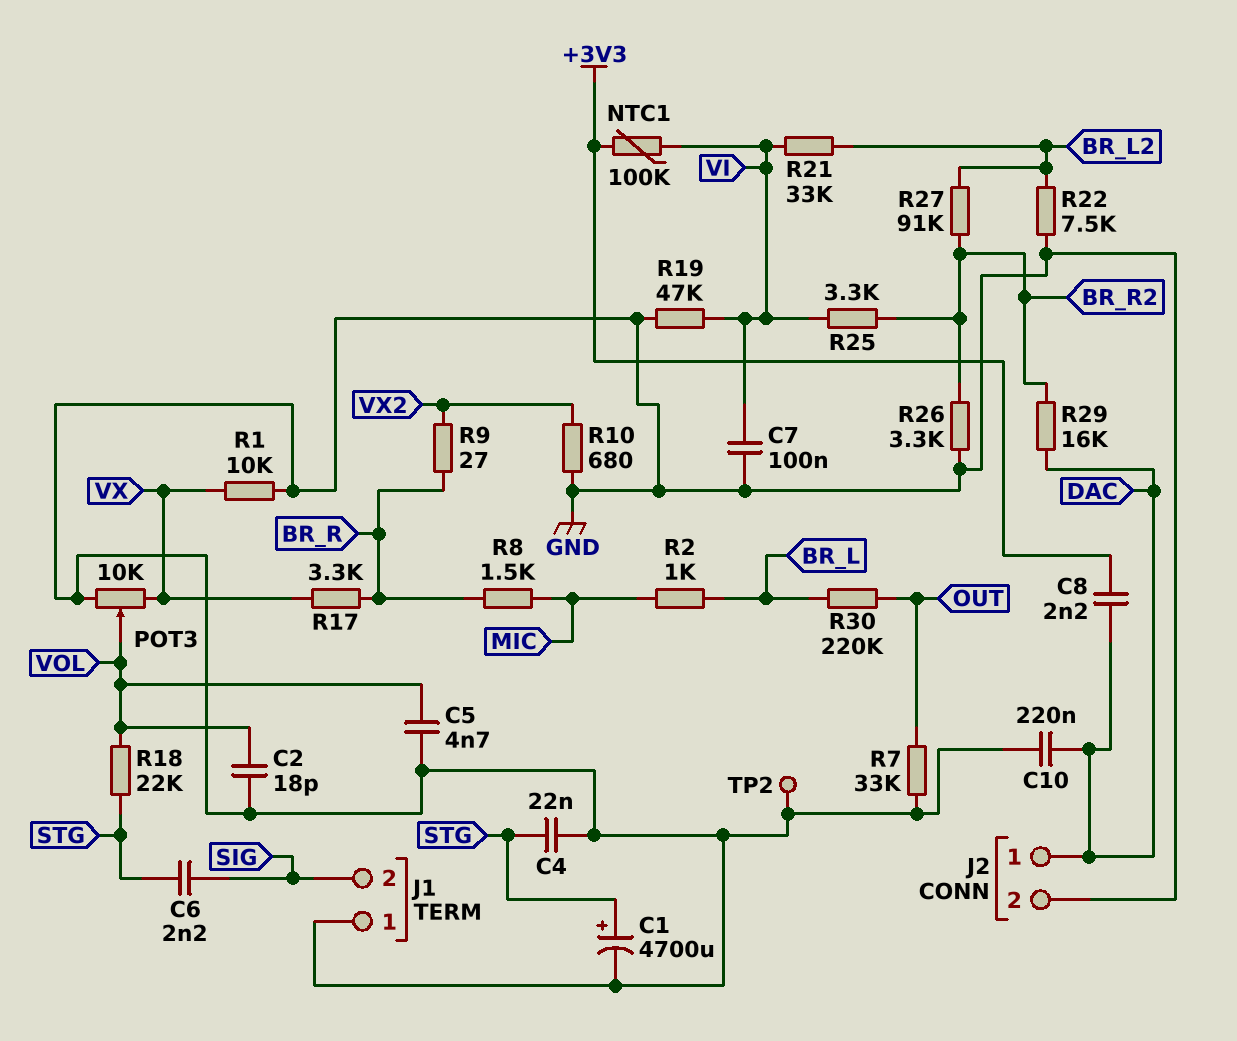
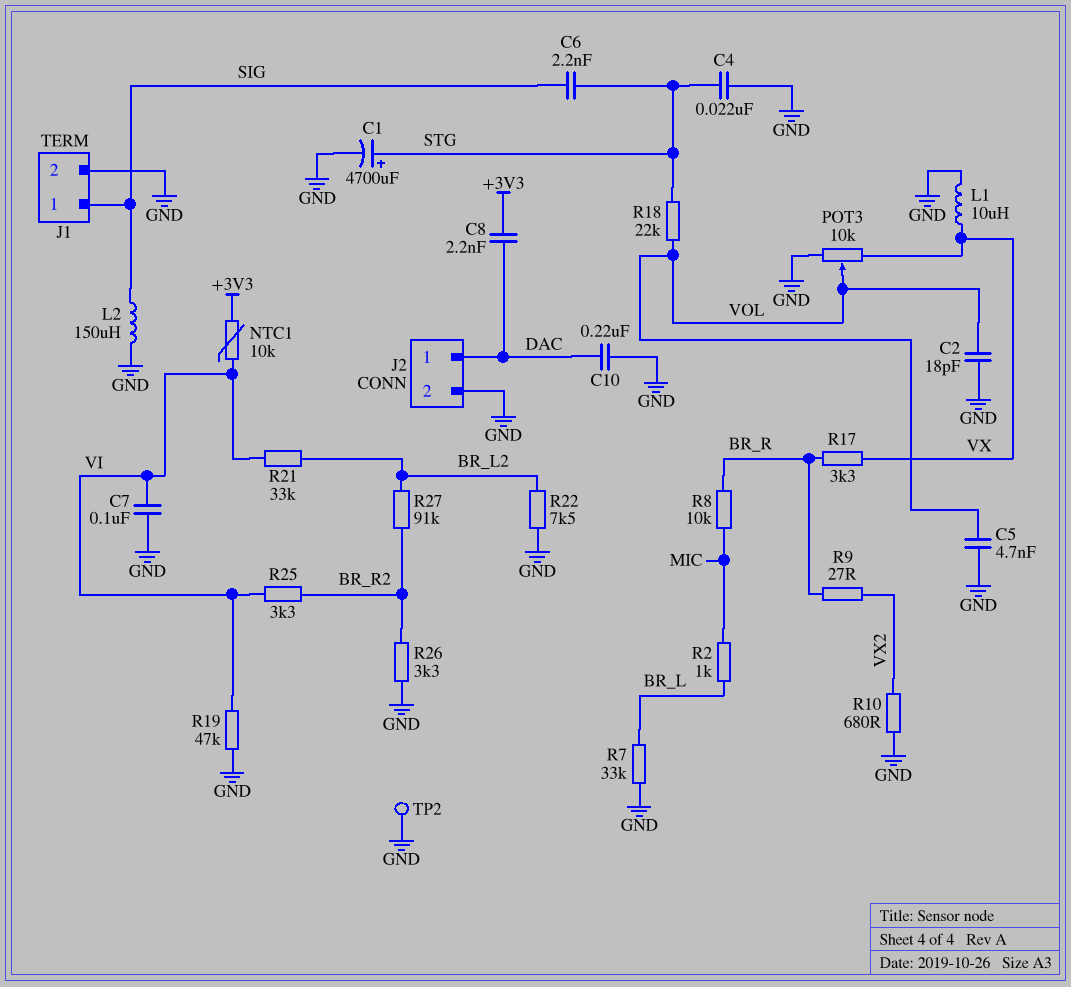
J1 pin 1: GND -> SIG
J1 pin 2: SIG -> GND
L1: none -> 10uH (GND, VX)
L2: none -> 150uH (GND, SIG)
NTC1: 100k (+3V3, VI) -> 10k (+3V3, VI)
R1: 10k (GND, VX) -> none
R7: 33k (GND, OUT) -> 33k (BR_L, GND)
R8: 1.5k (BR_R, MIC) -> 10k (BR_R, MIC)
R29: 16k (BR_R2, DAC) -> none
R30: 220k (BR_L, OUT) -> none

